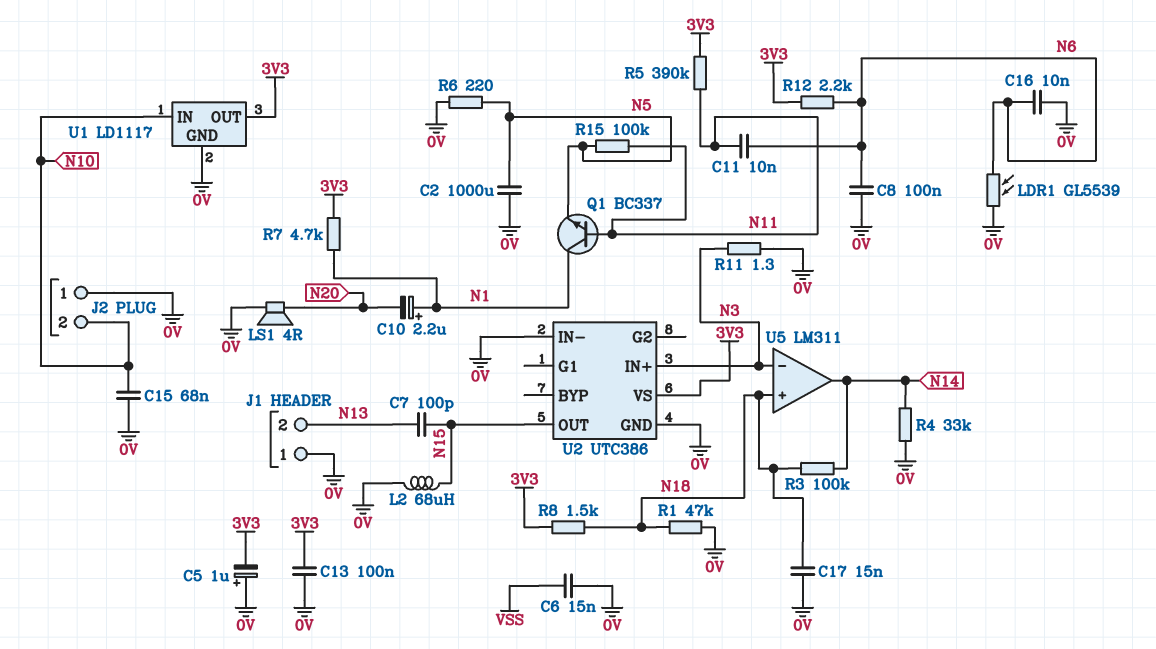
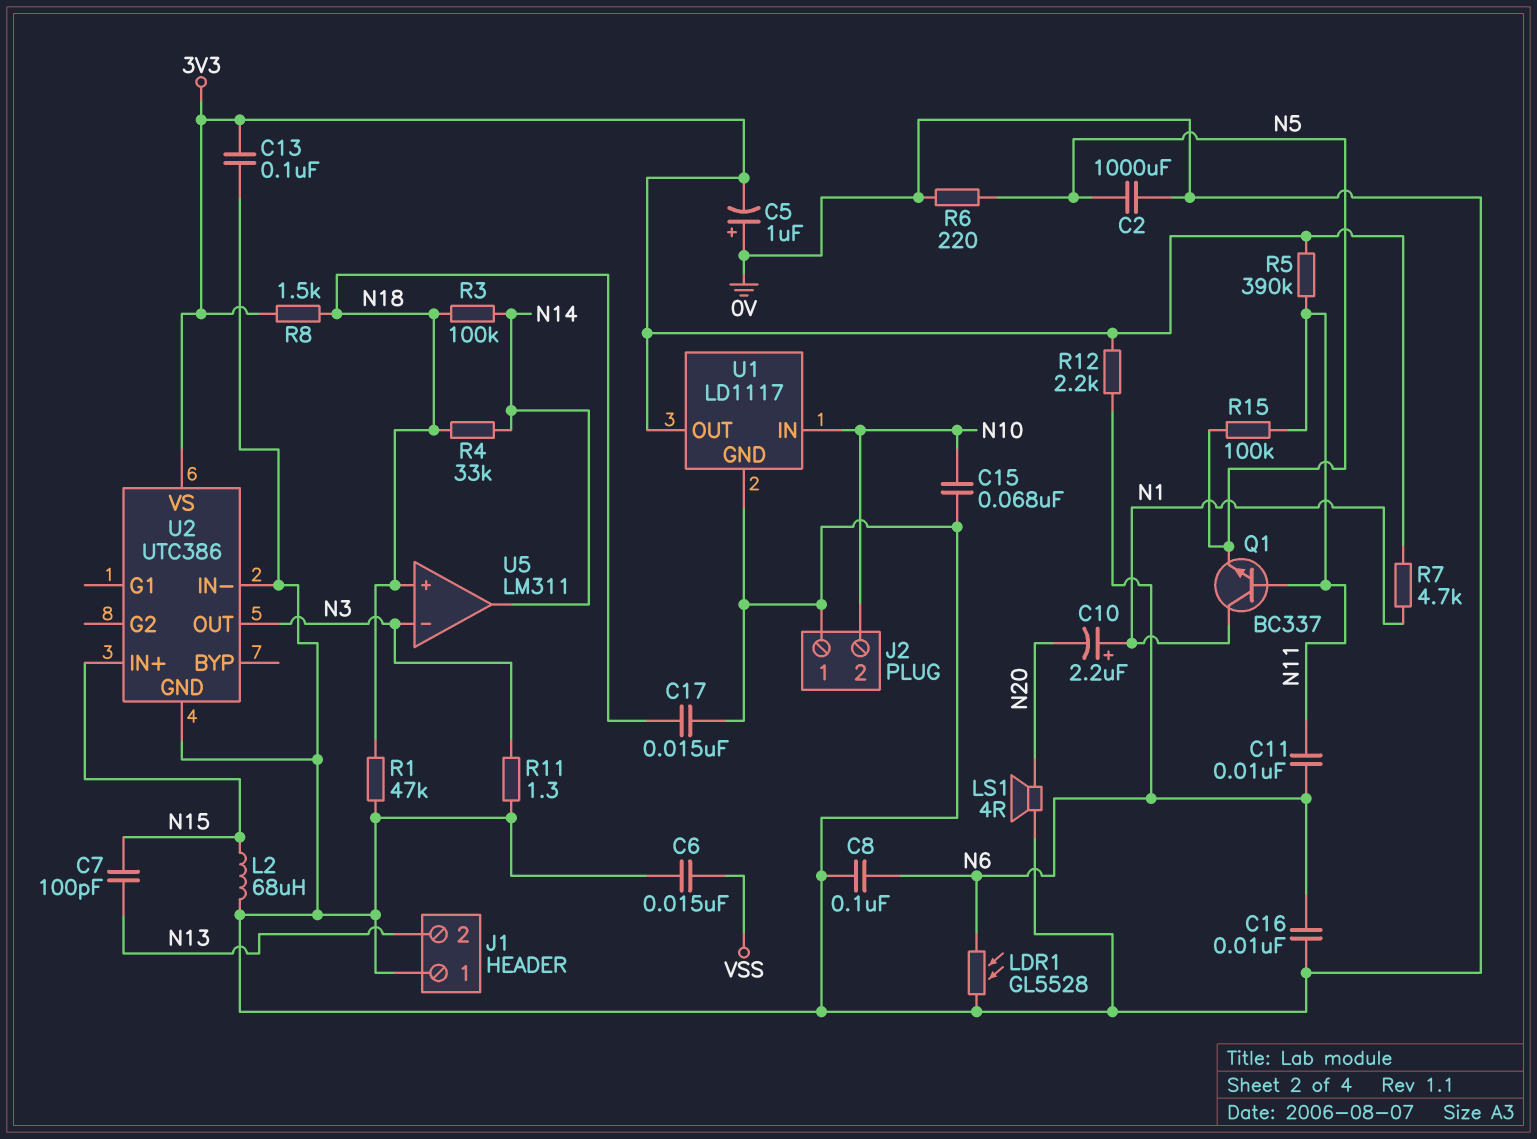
LDR1: GL5539 (0V, N6) -> GL5528 (0V, N6)
R4: 33k (0V, N14) -> 33k (N14, N18)
U2 pin IN+: N3 -> N15
U2 pin OUT: N15 -> N3

